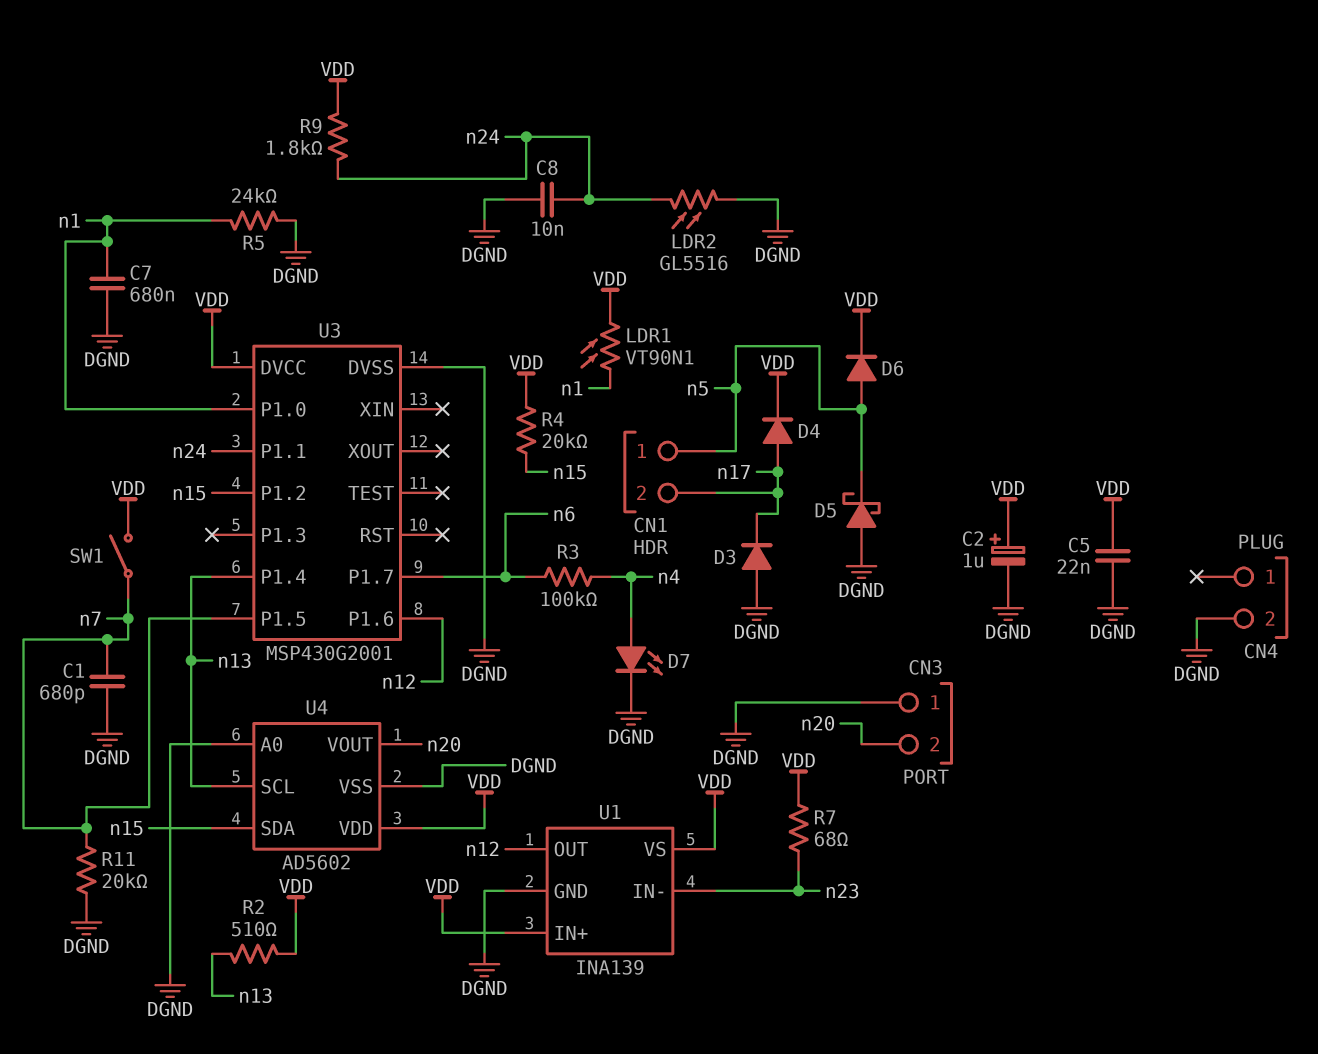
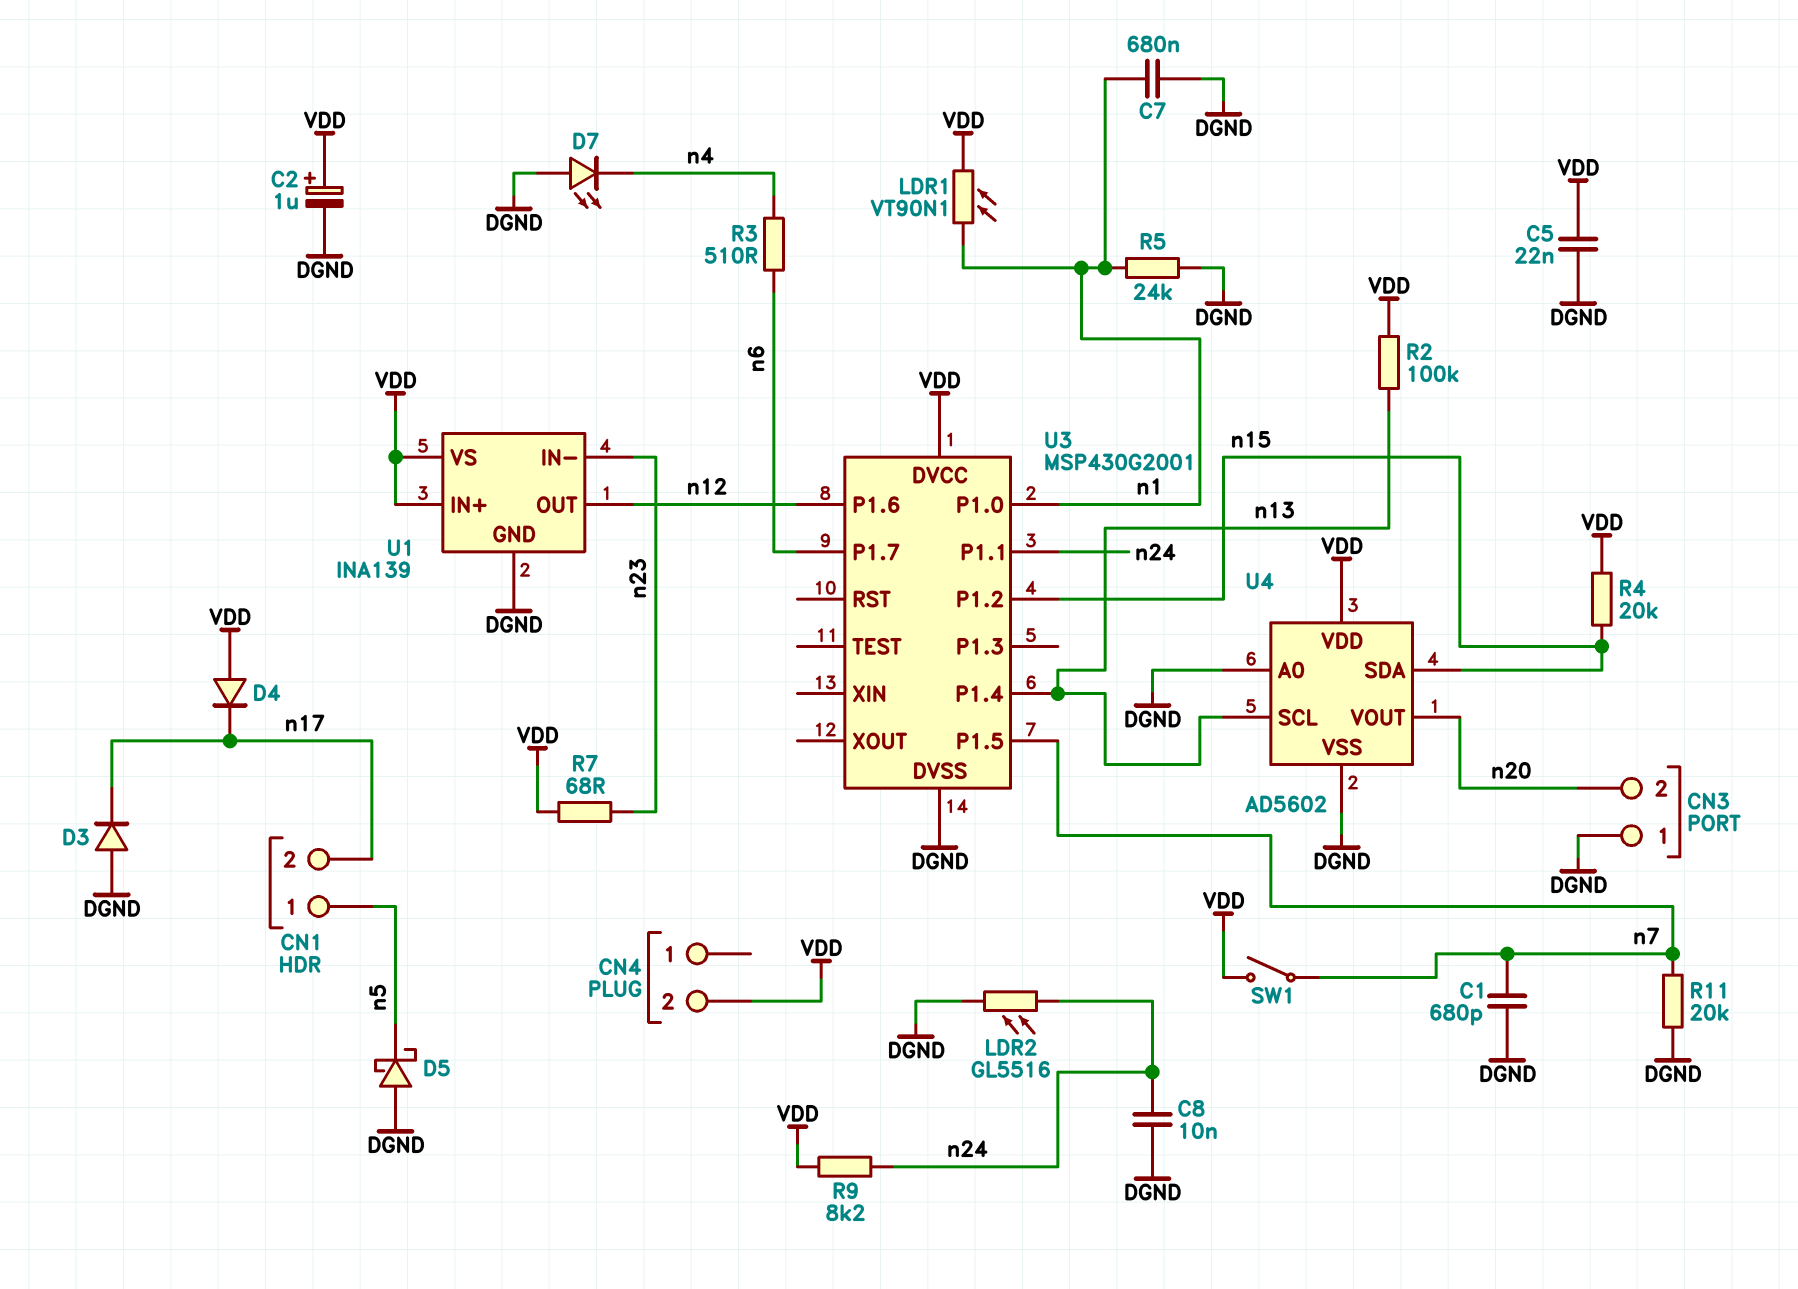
CN4 pin 2: DGND -> VDD
D4: diode (A n17, K VDD) -> diode (A VDD, K n17)
D6: diode (A n5, K VDD) -> none
D7: LED (A n4, K DGND) -> LED (A DGND, K n4)
R2: 510 (VDD, n13) -> 100k (VDD, n13)
R3: 100k (n4, n6) -> 510 (n4, n6)
R9: 1.8k (VDD, n24) -> 8.2k (VDD, n24)

